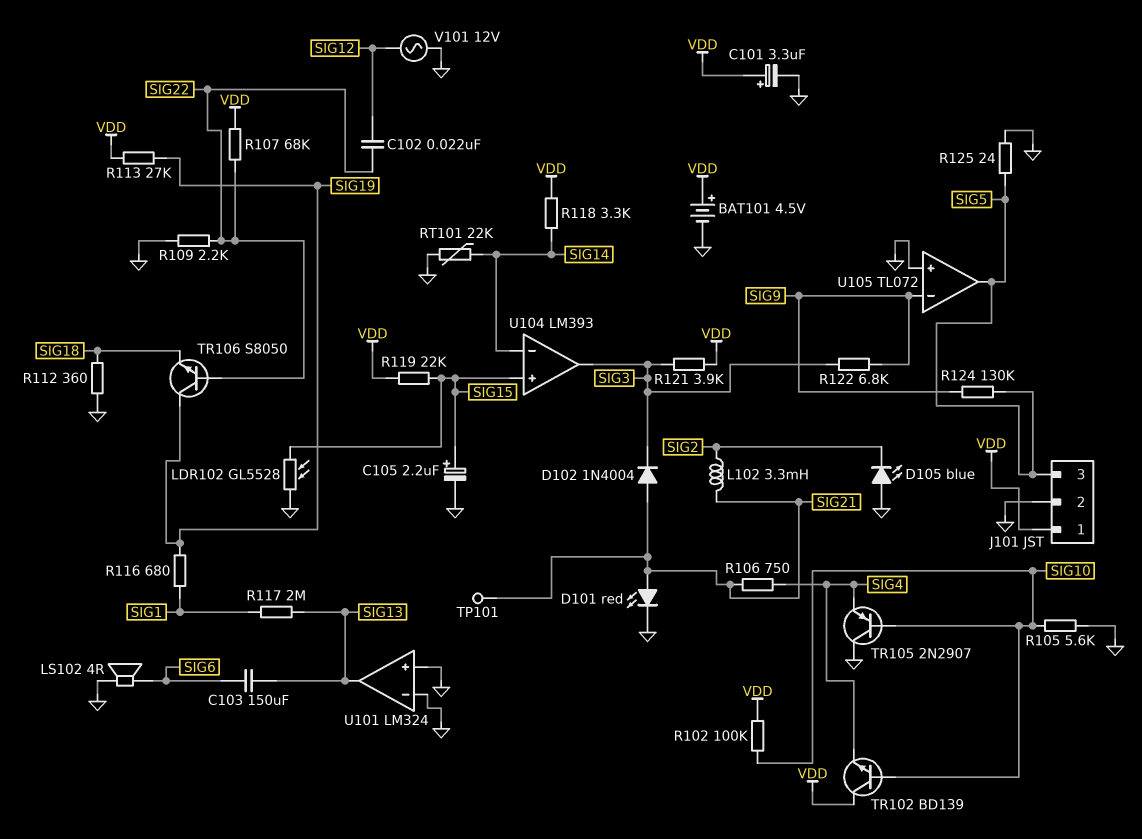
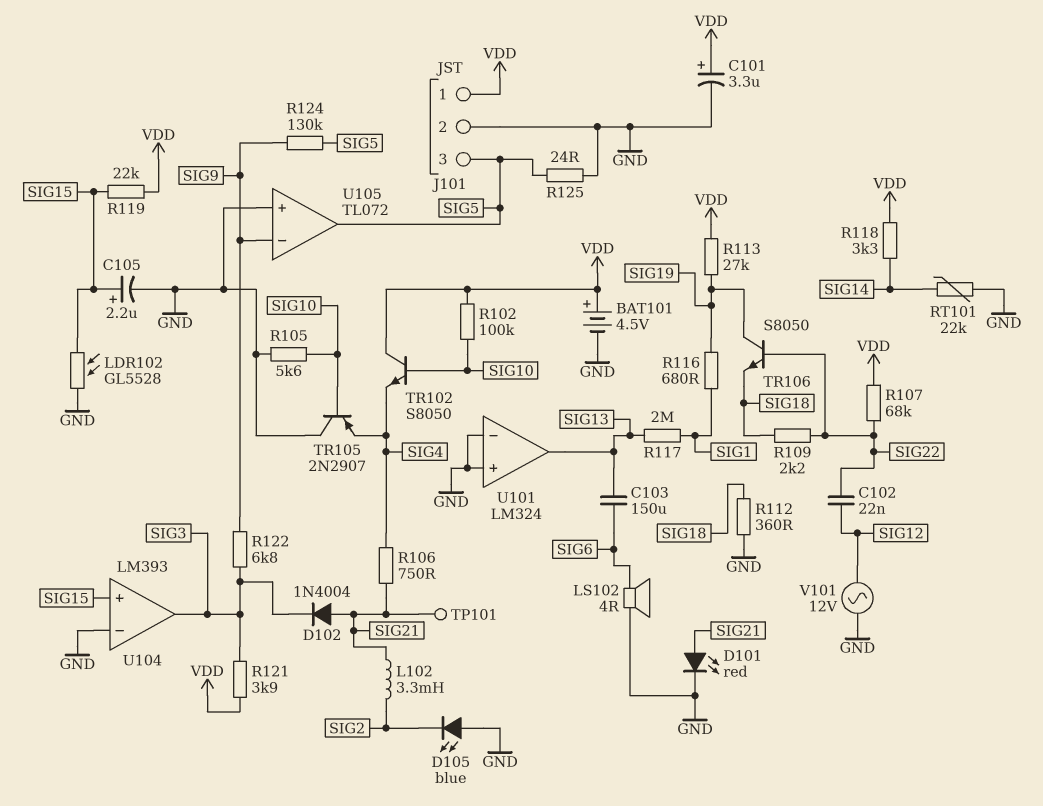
R109: 2.2k (GND, SIG22) -> 2.2k (SIG18, SIG22)
TR102: NPN BD139 (B SIG10, C VDD, E SIG4) -> NPN S8050 (B SIG10, C VDD, E SIG4)
U104 pin in-: SIG14 -> GND

